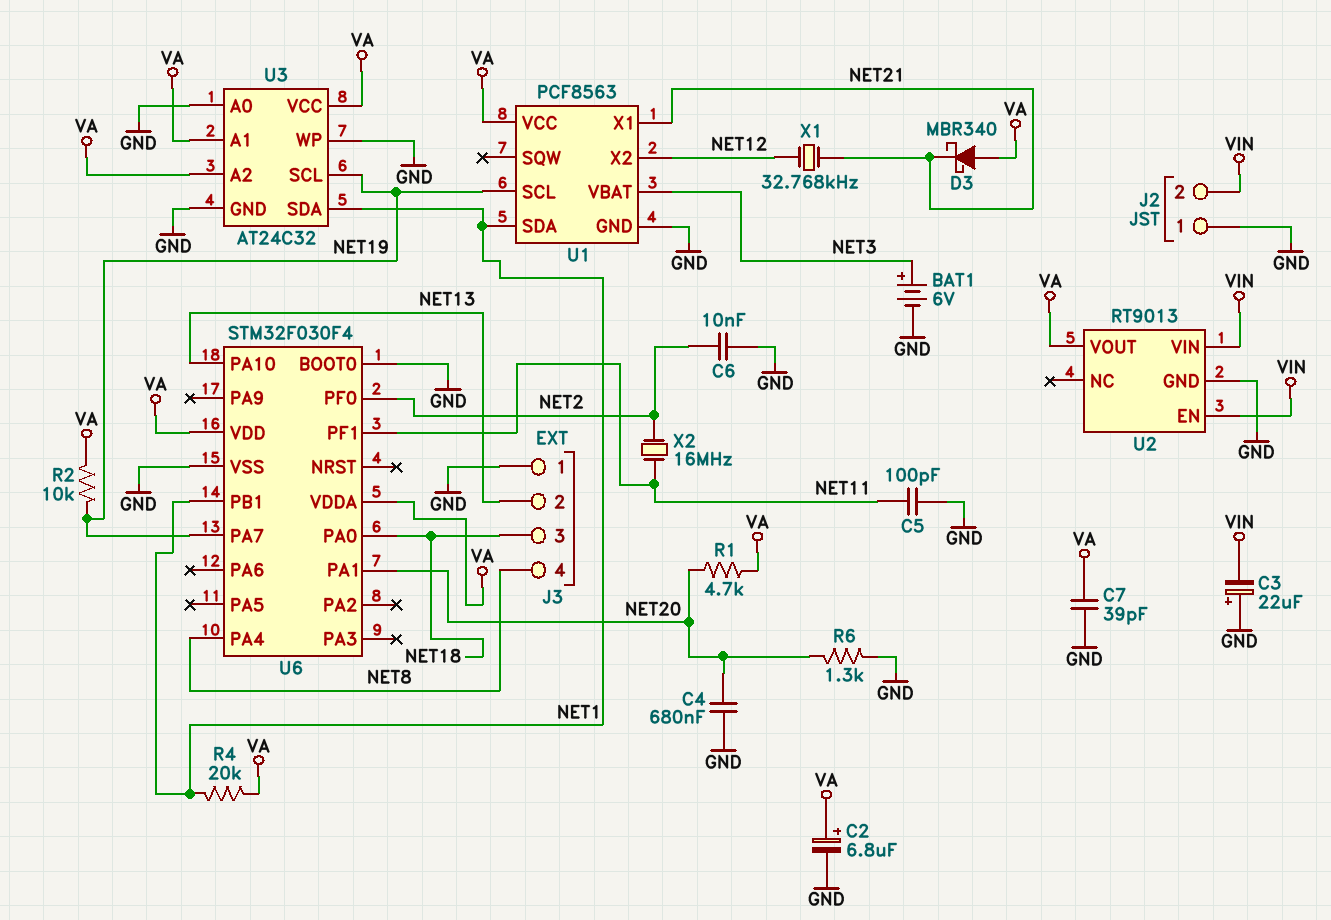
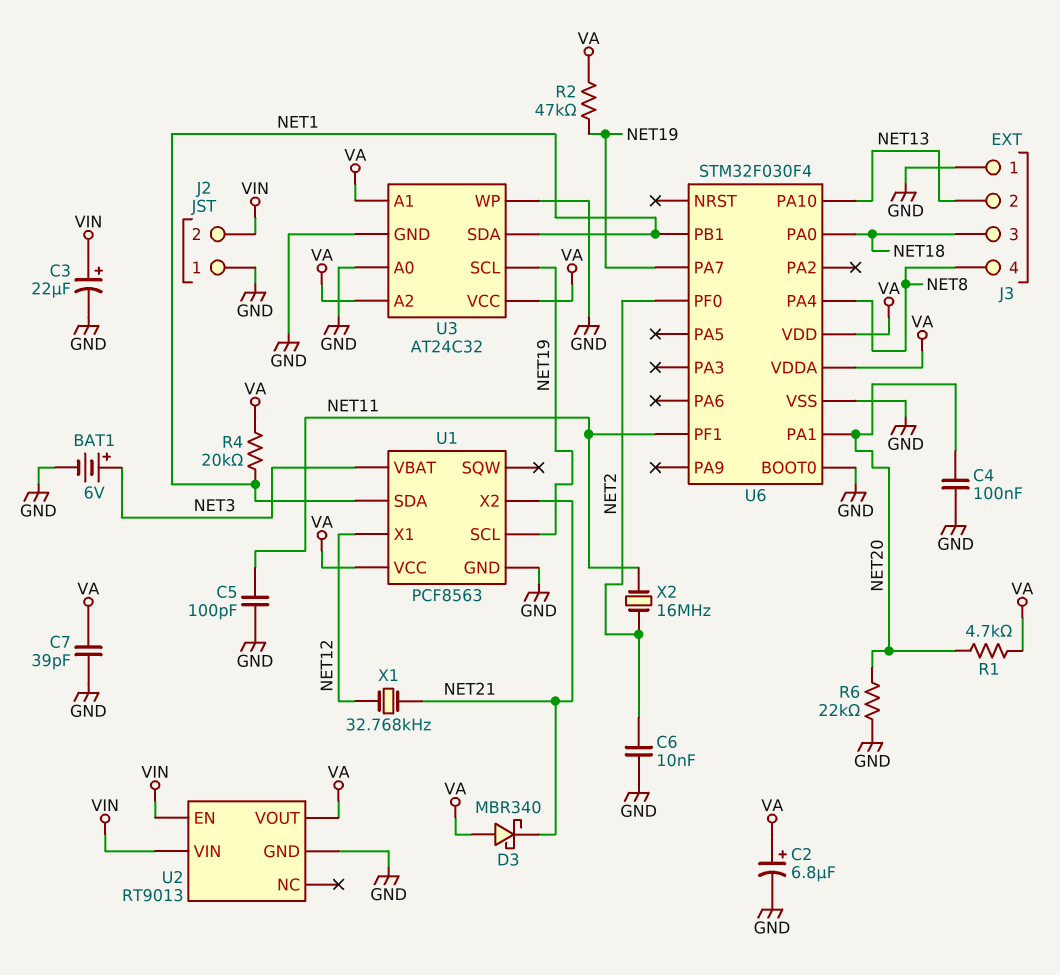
C3: 22uF (plus GND, minus VIN) -> 22uF (plus VIN, minus GND)
C4: 680nF (GND, NET20) -> 100nF (GND, NET20)
R2: 10k (NET19, VA) -> 47k (NET19, VA)
R6: 1.3k (GND, NET20) -> 22k (GND, NET20)
U1 pin X1: NET21 -> NET12
U1 pin X2: NET12 -> NET21

